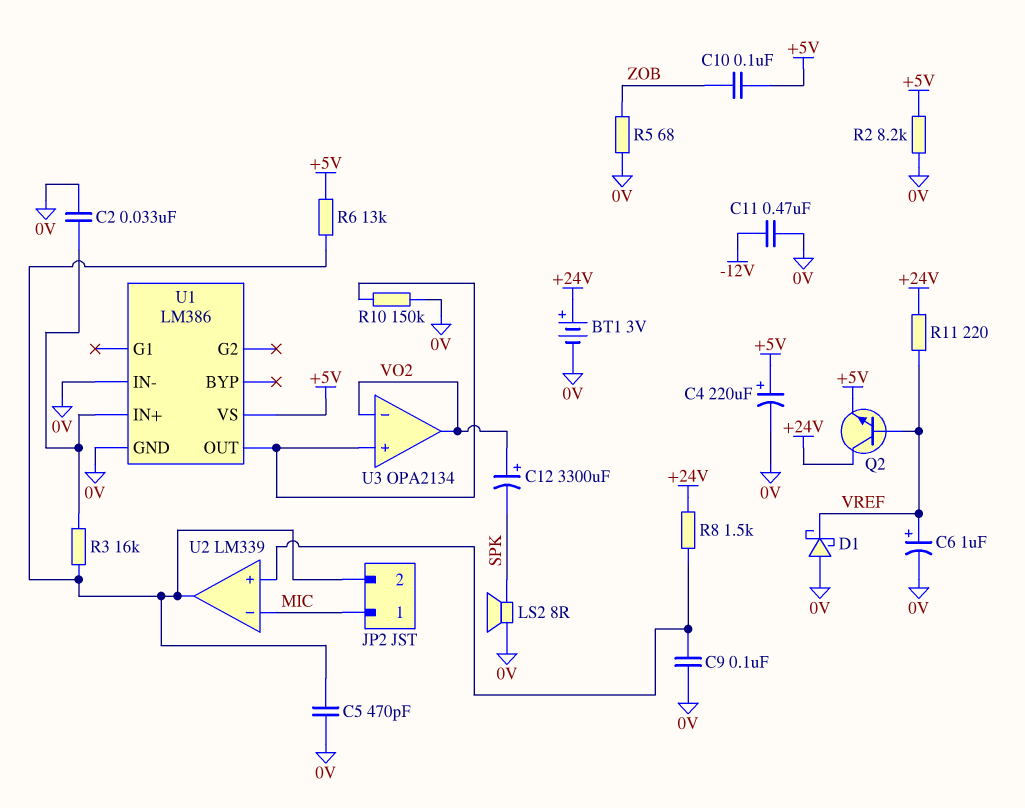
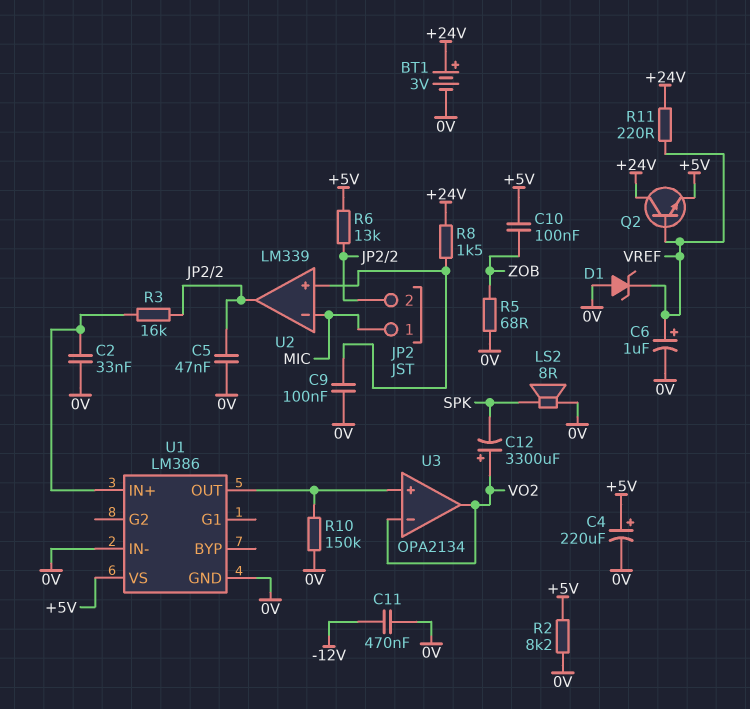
C5: 470pF (0V, JP2/2) -> 47nF (0V, JP2/2)
D1: schottky (A 0V, K VREF) -> zener (A 0V, K VREF)

